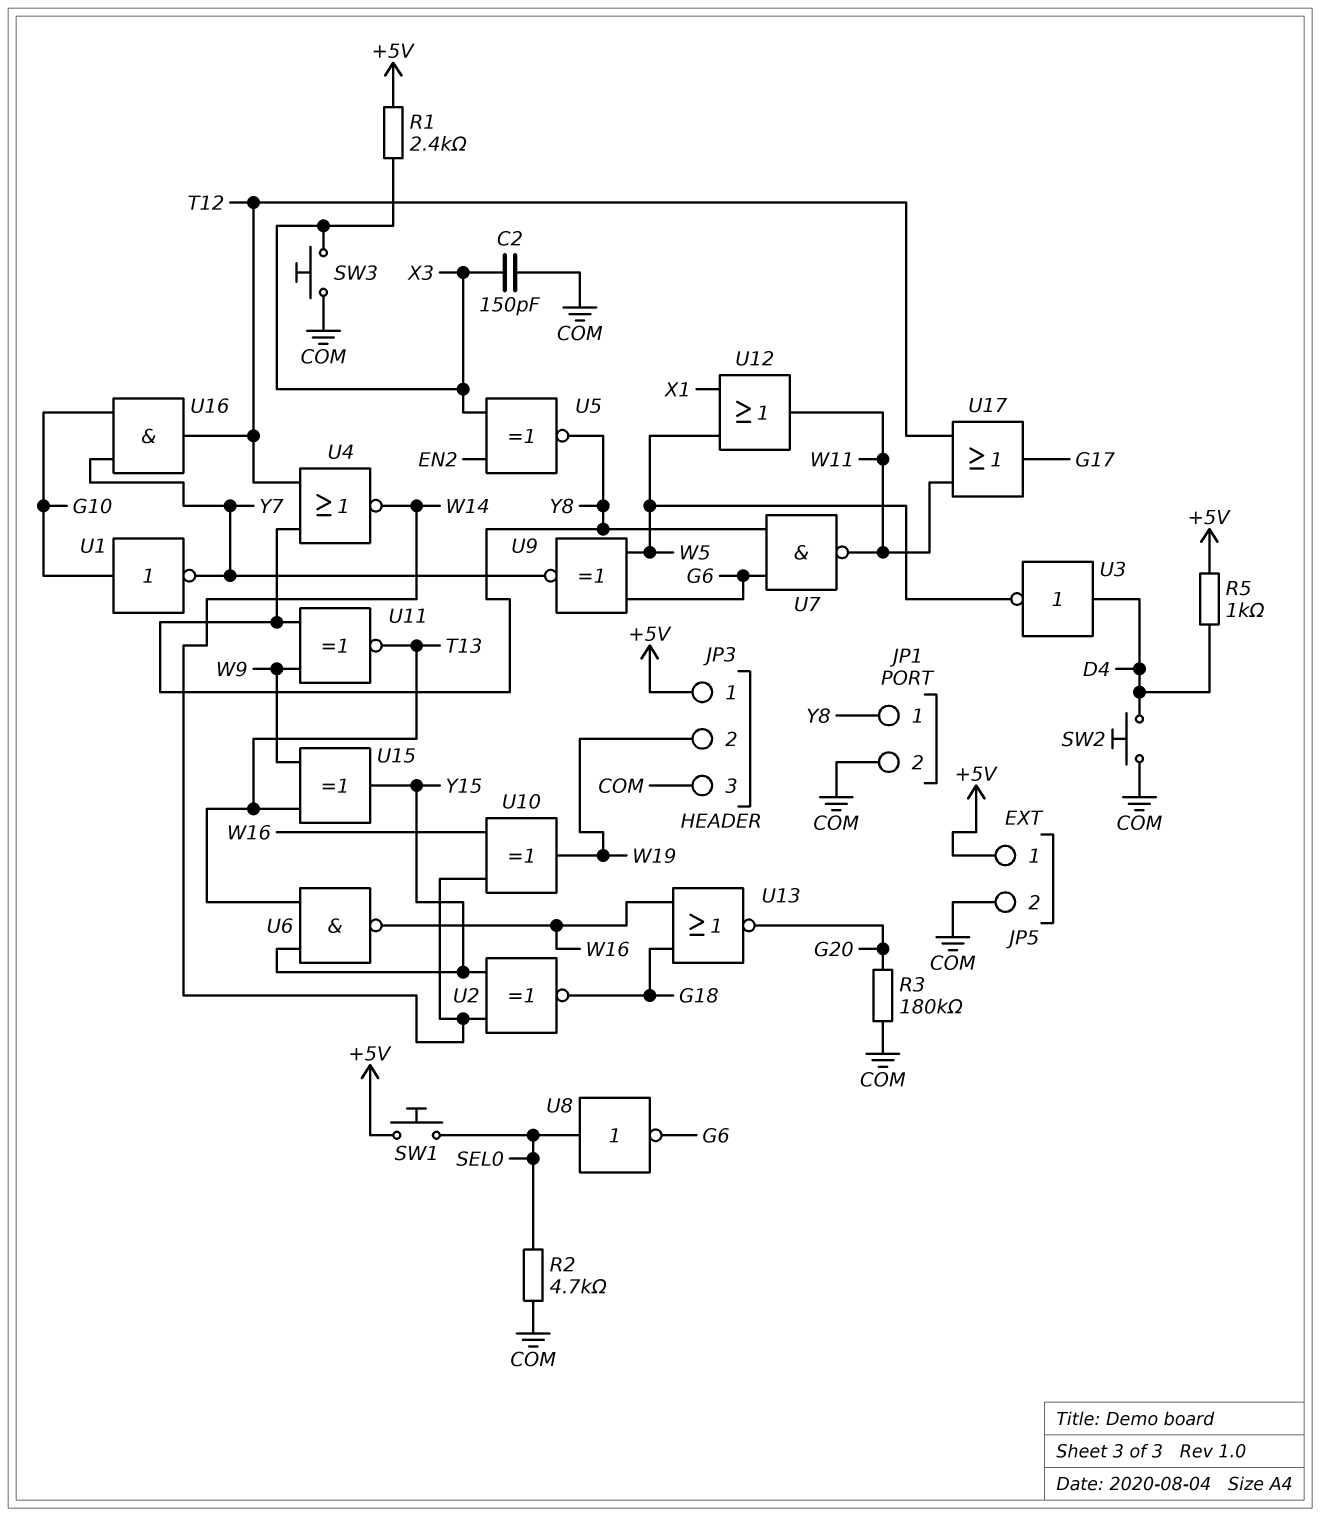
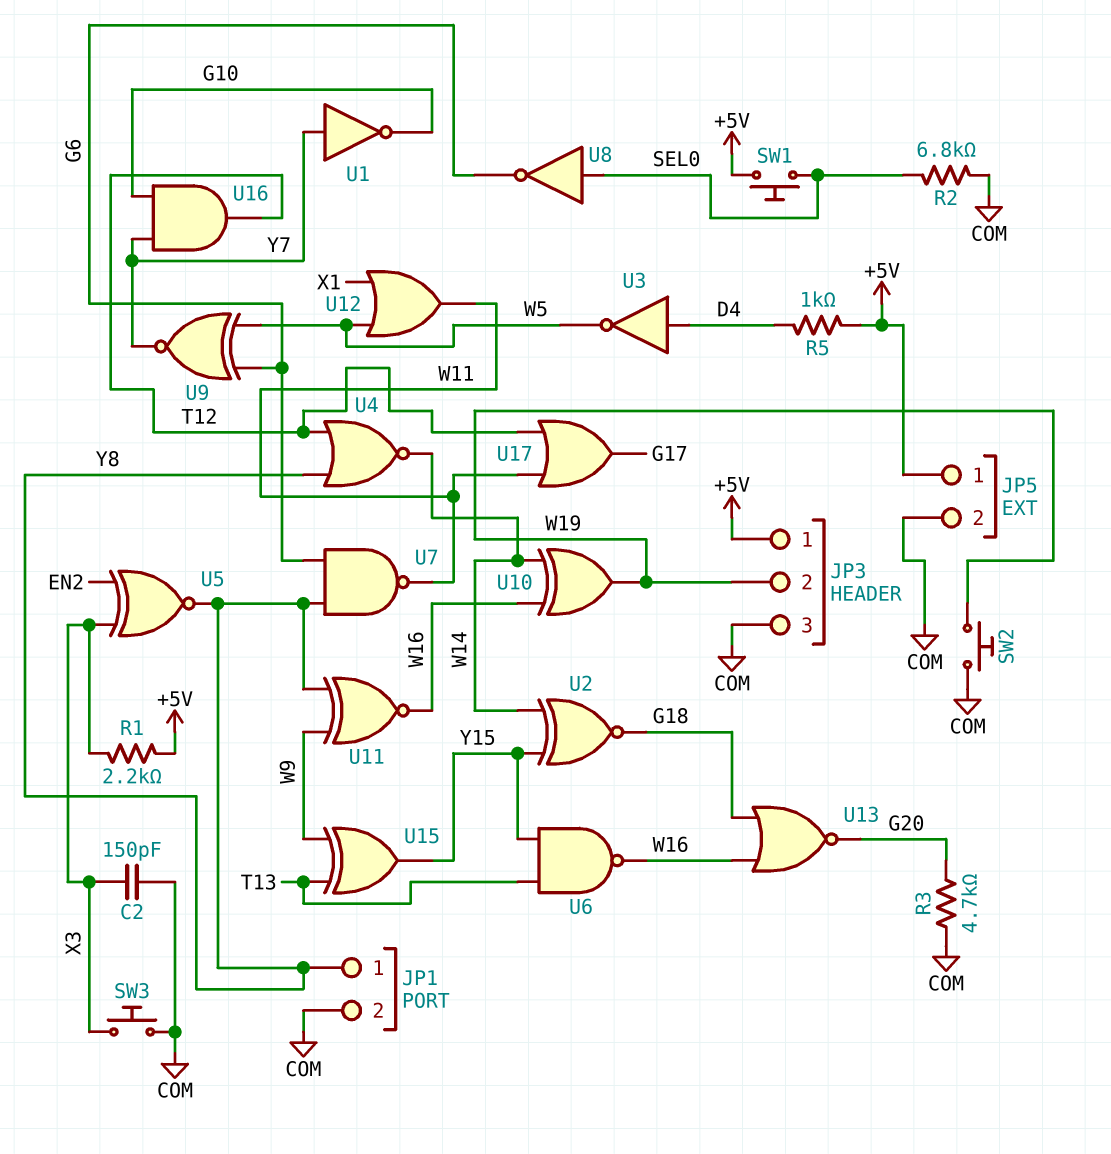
R1: 2.4k (+5V, X3) -> 2.2k (+5V, X3)
R2: 4.7k (COM, SEL0) -> 6.8k (COM, SEL0)
R3: 180k (COM, G20) -> 4.7k (COM, G20)
SW2: button (COM, D4) -> button (COM, W19)
U1: NOT (in G10, out Y7) -> NOT (in Y7, out G10)
U11: XNOR (in W9, in Y8, out T13) -> XNOR (in W9, in Y8, out W16)

